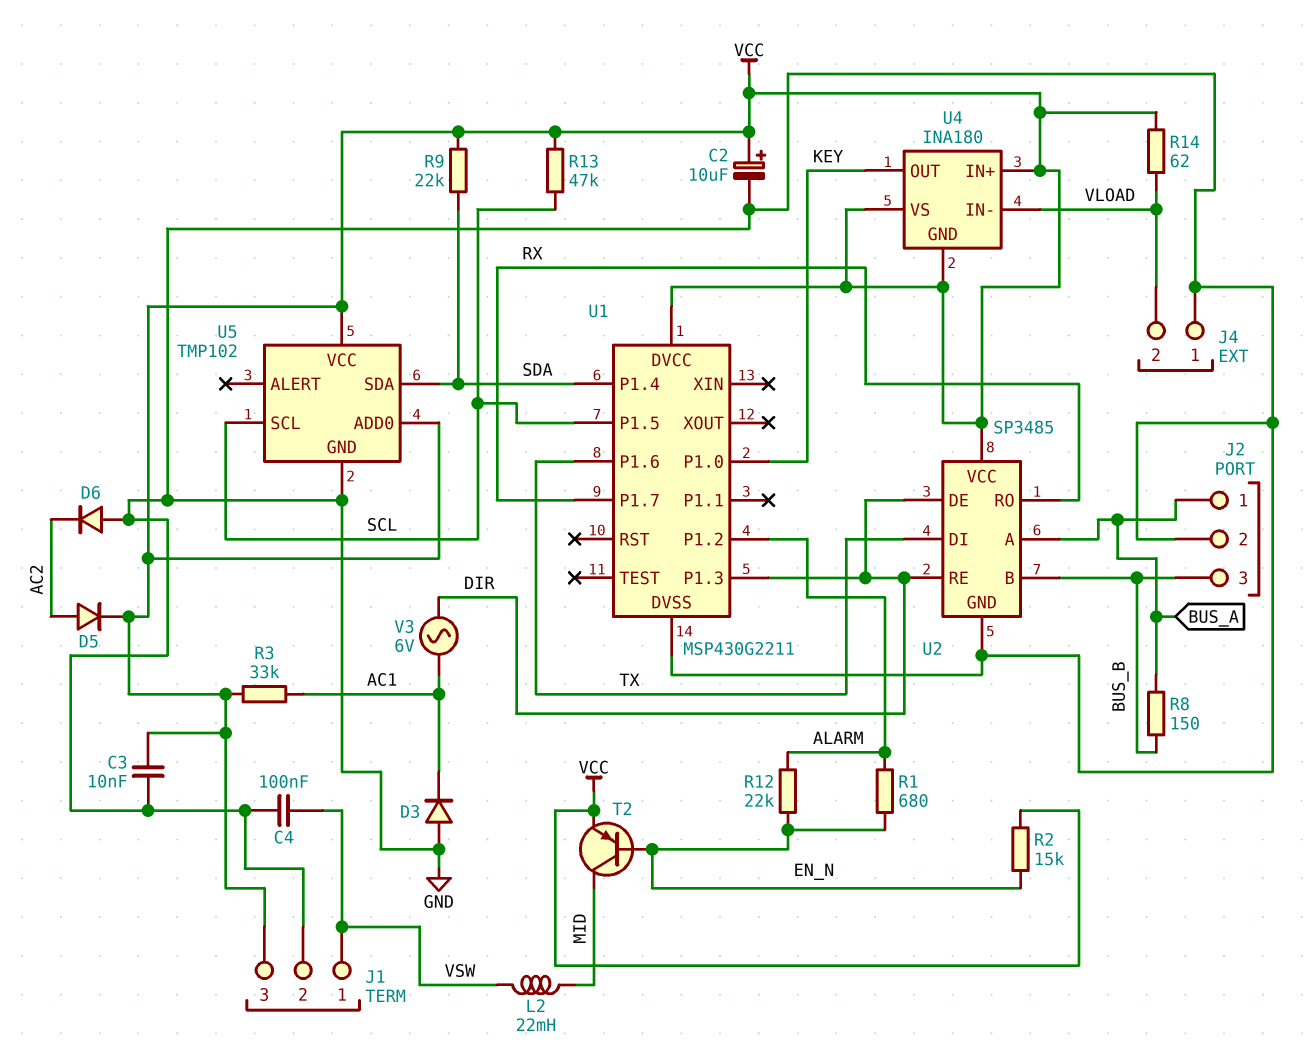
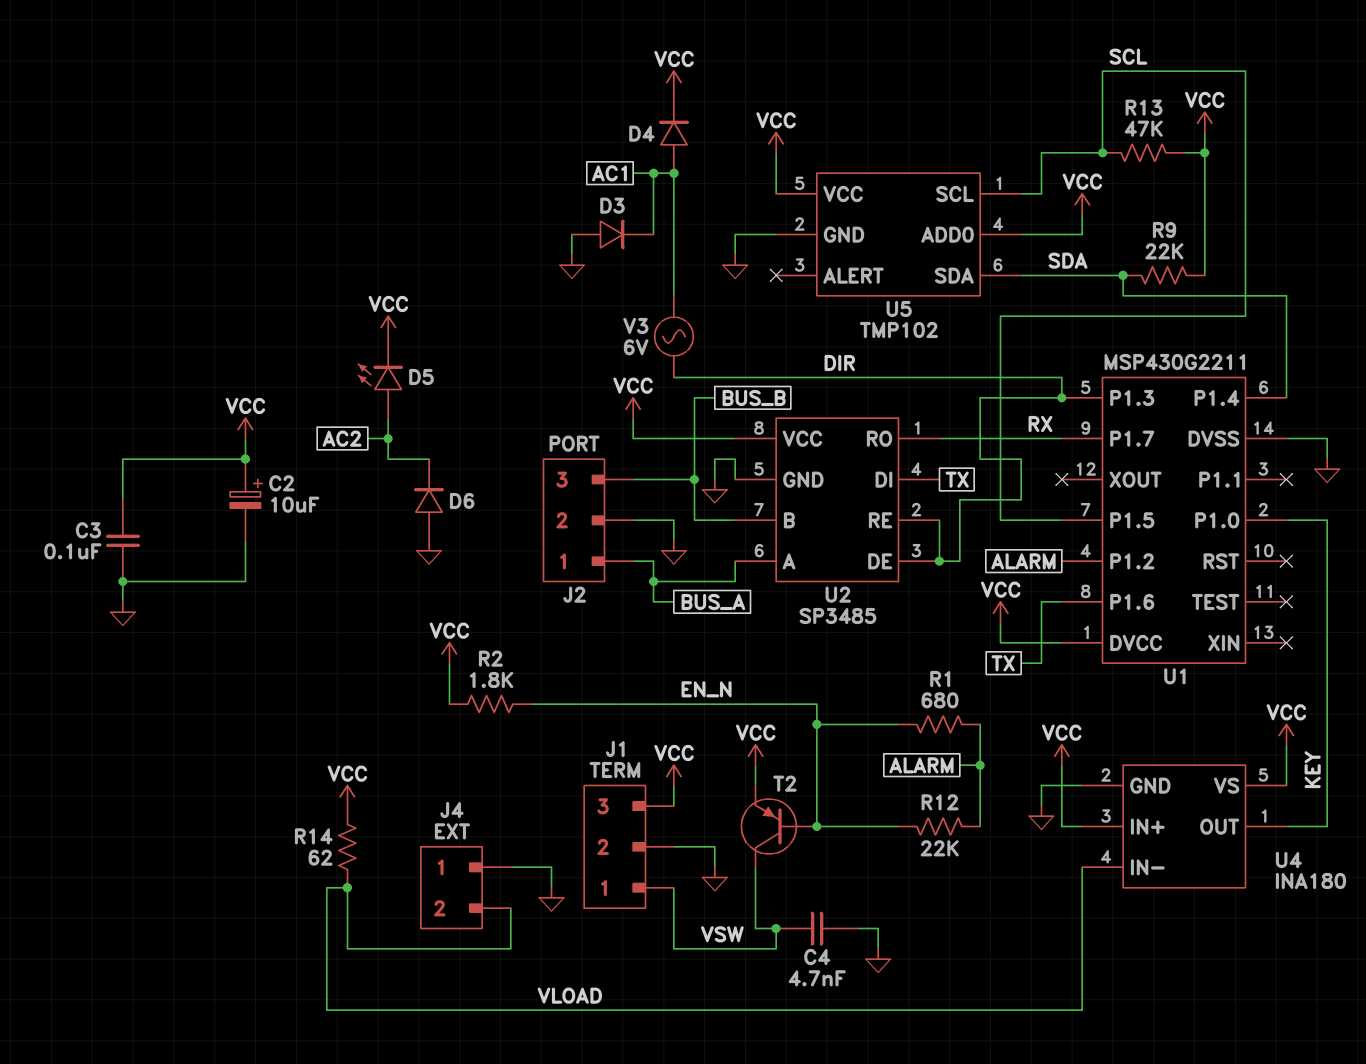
C3: 10nF (GND, VCC) -> 100nF (GND, VCC)
C4: 100nF (GND, VSW) -> 4.7nF (GND, VSW)
D4: none -> diode (A AC1, K VCC)
D5: diode (A AC2, K VCC) -> LED (A AC2, K VCC)
L2: 22mH (MID, VSW) -> none
R2: 15k (EN_N, VCC) -> 1.8k (EN_N, VCC)
R3: 33k (AC1, VCC) -> none
R8: 150 (BUS_A, BUS_B) -> none
T2: PNP (B EN_N, C MID, E VCC) -> PNP (B EN_N, C VSW, E VCC)
U4 pin GND: VCC -> GND

